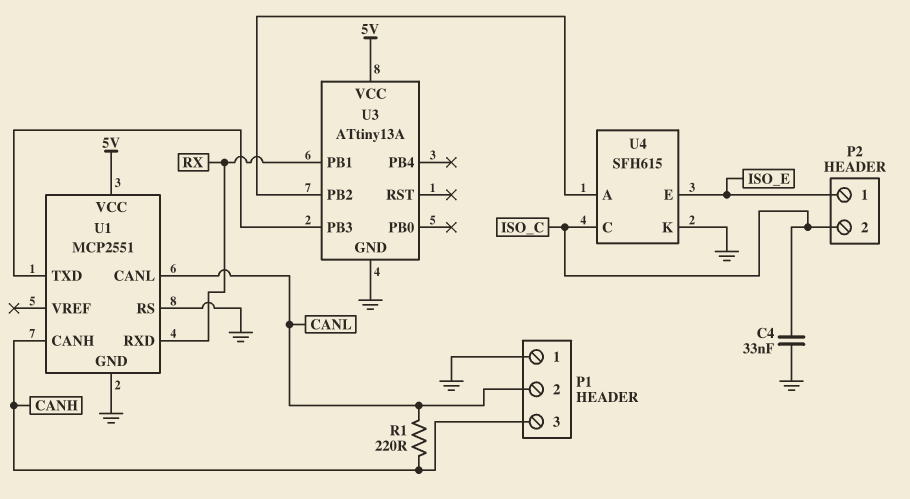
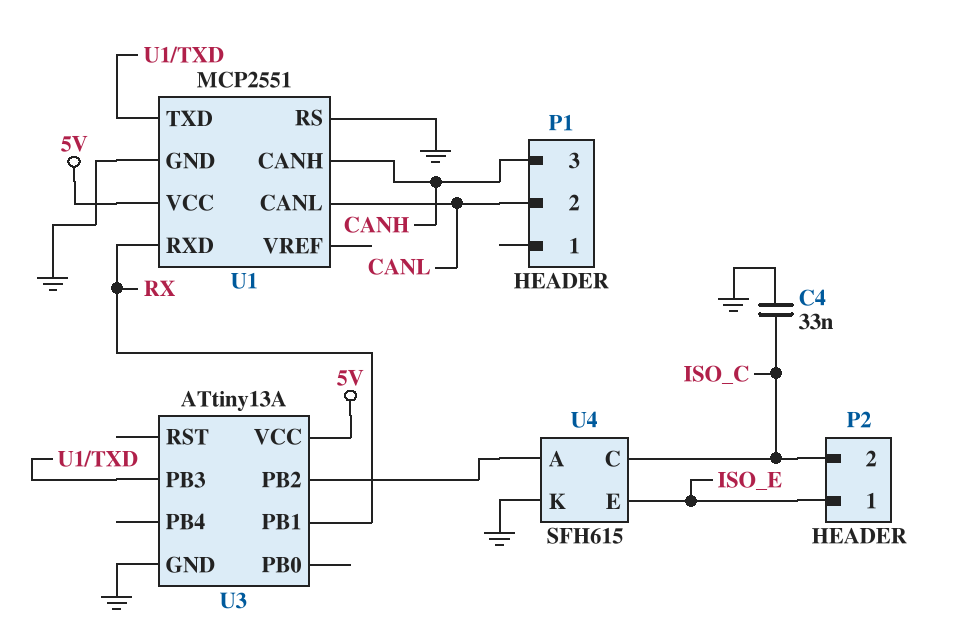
P1 pin 1: GND -> none
R1: 220 (CANH, CANL) -> none

